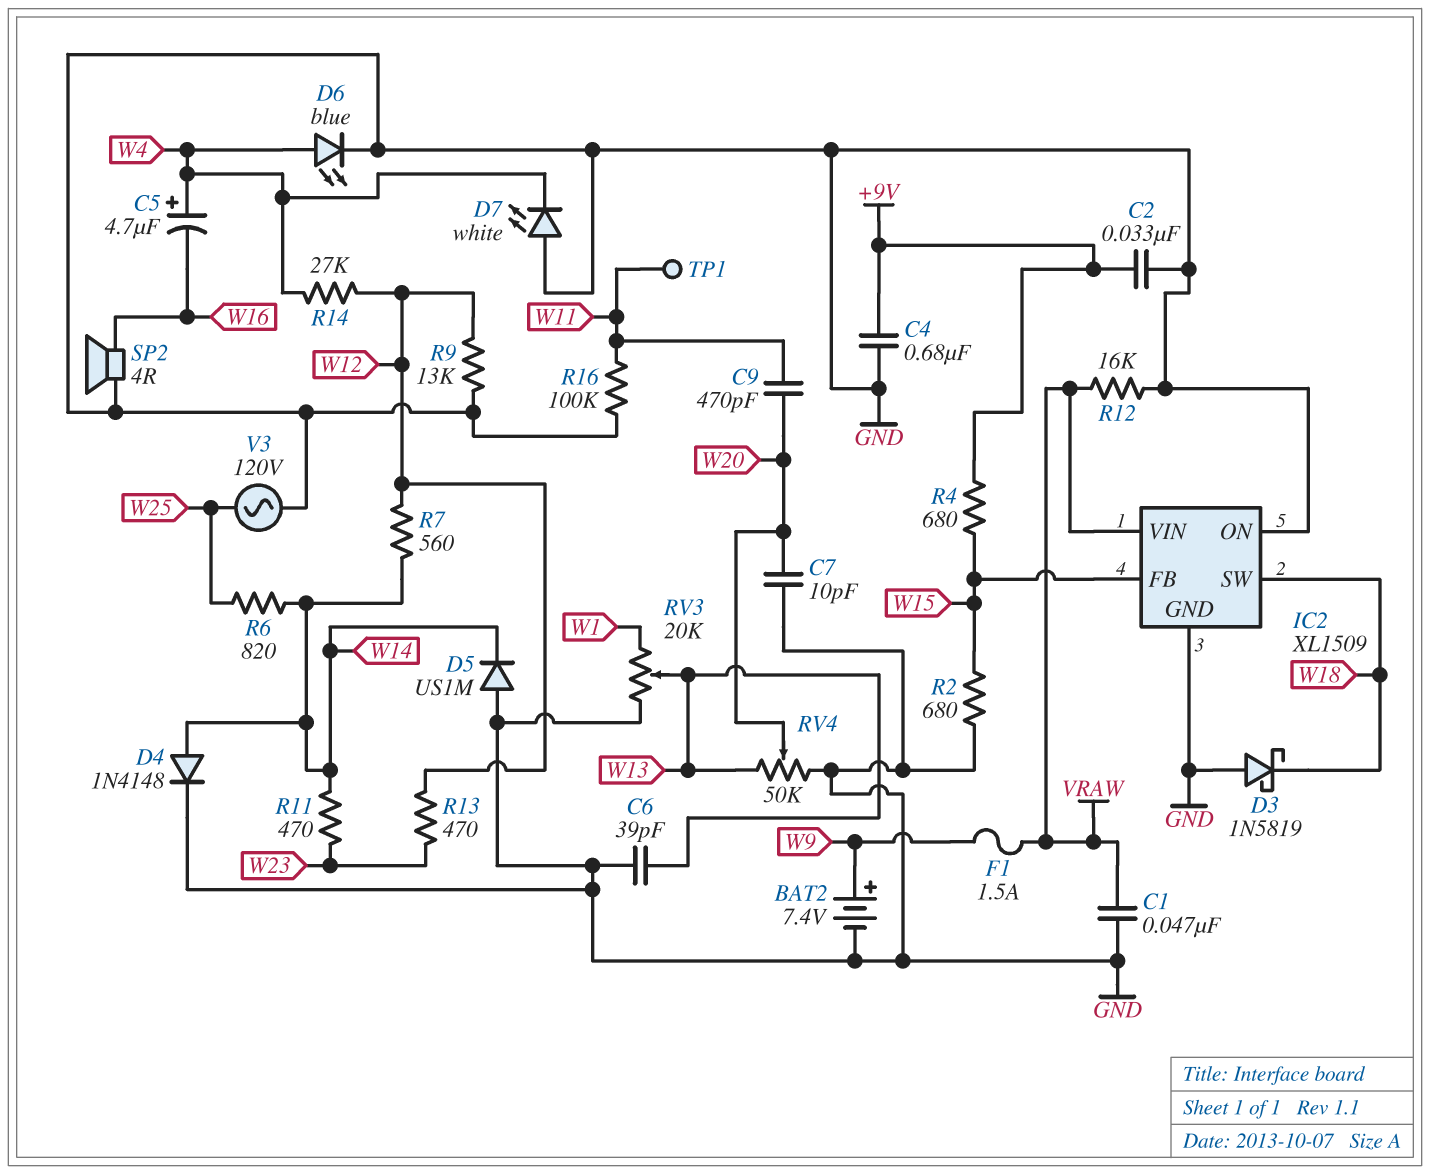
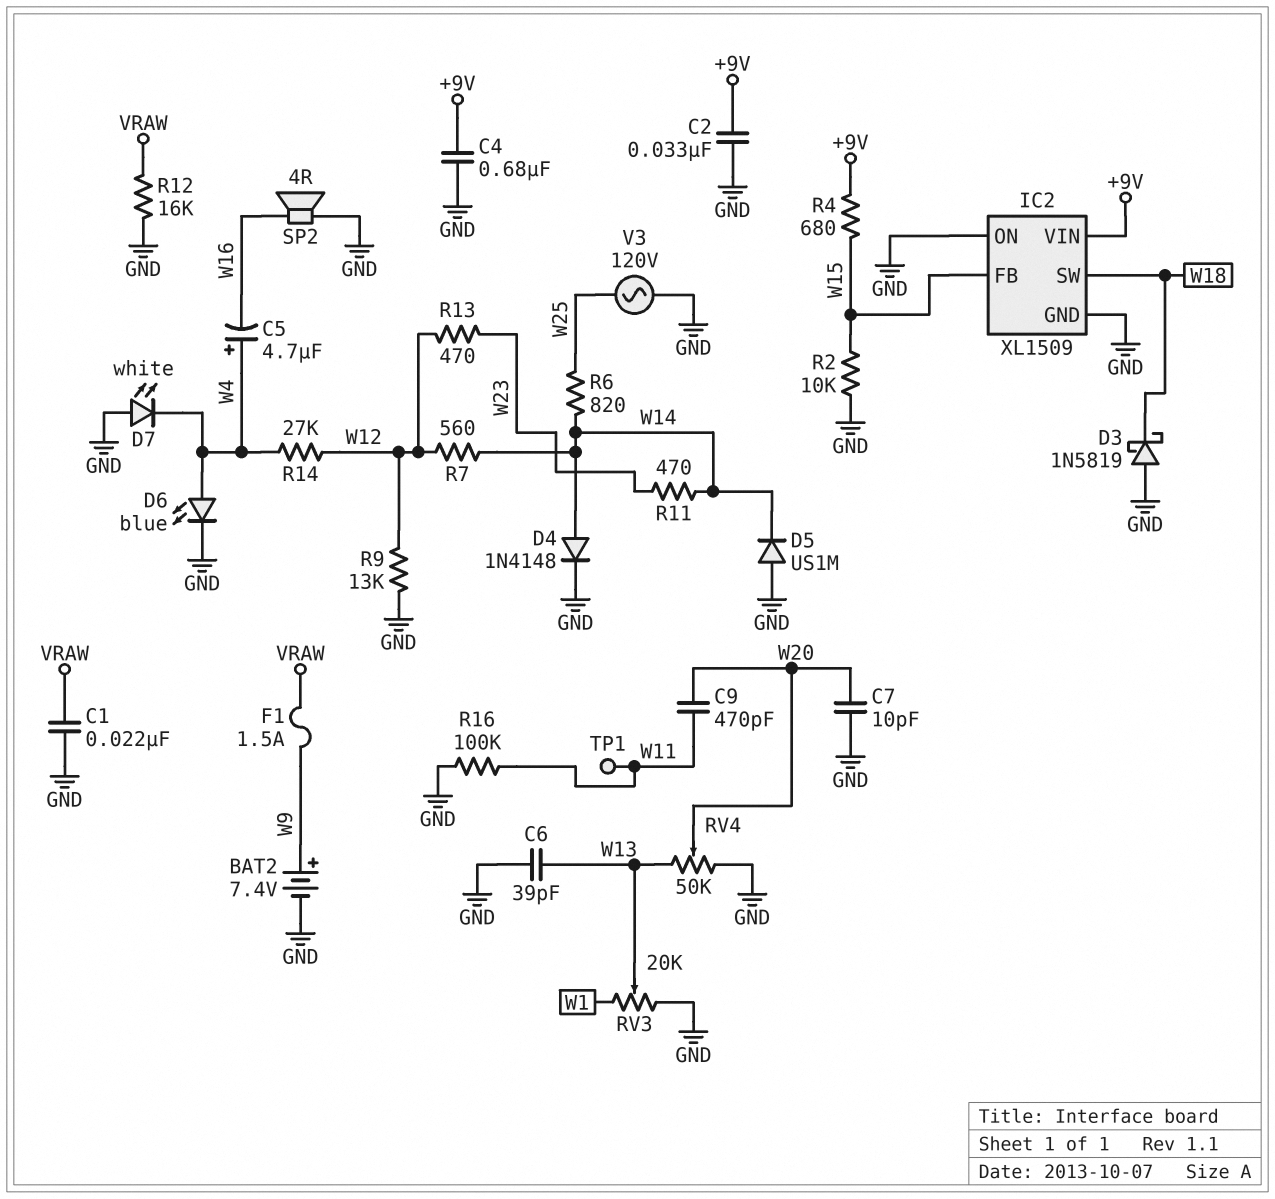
C1: 47nF (GND, VRAW) -> 22nF (GND, VRAW)
IC2 pin VIN: VRAW -> +9V
R2: 680 (GND, W15) -> 10k (GND, W15)

